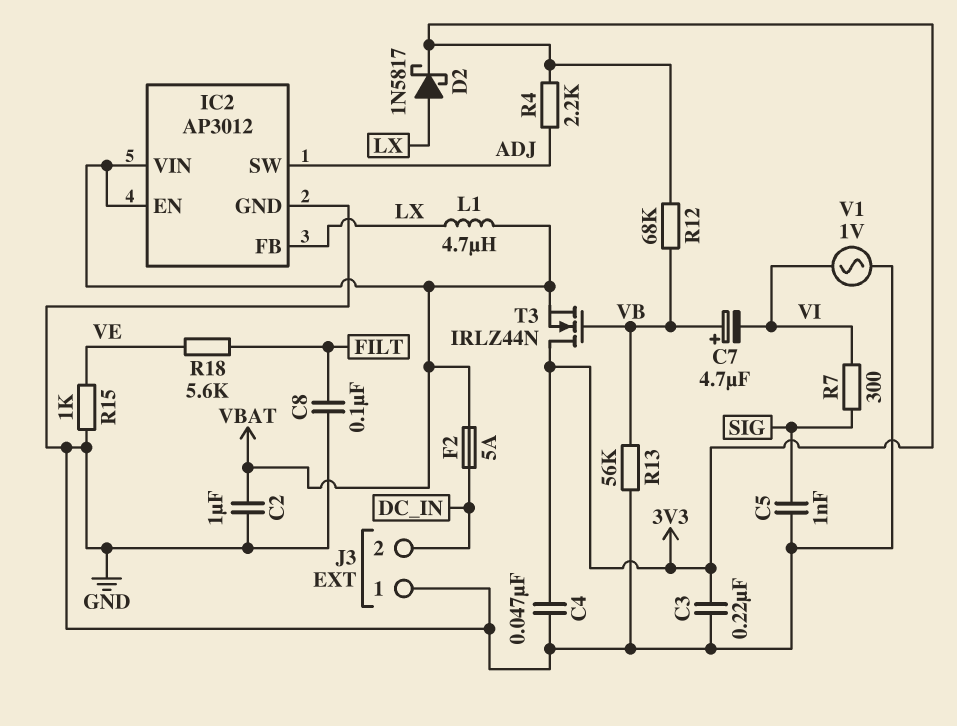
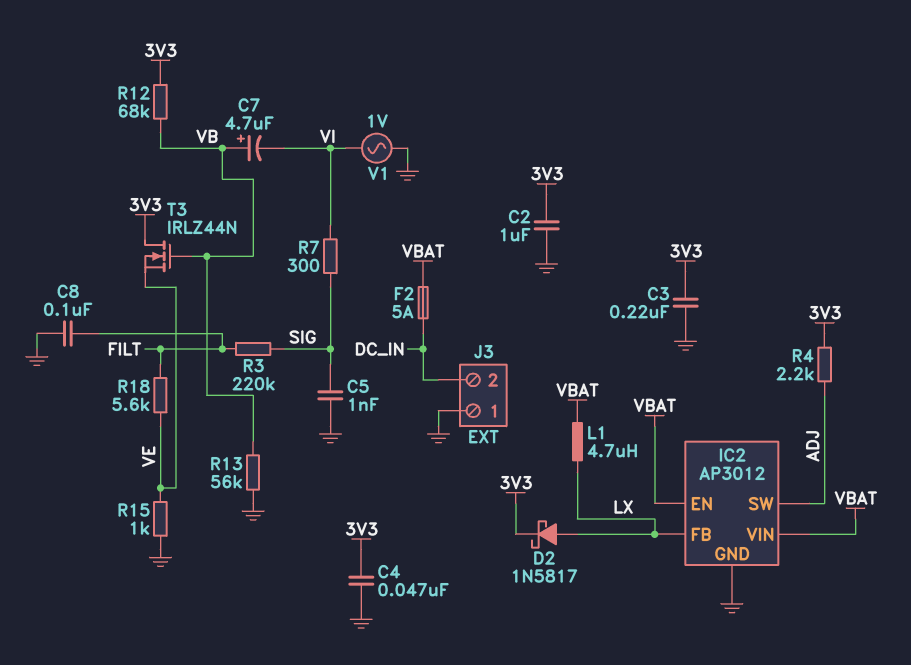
C2: 1uF (GND, VBAT) -> 1uF (3V3, GND)
R3: none -> 220k (FILT, SIG)
T3: NMOS IRLZ44N (G VB, D 3V3, S VBAT) -> NMOS IRLZ44N (G VB, D 3V3, S VE)

